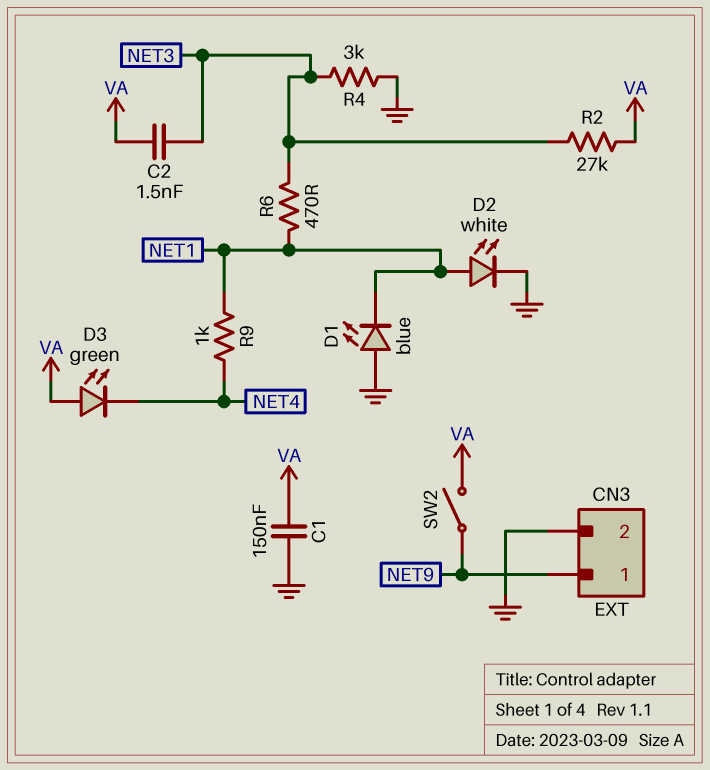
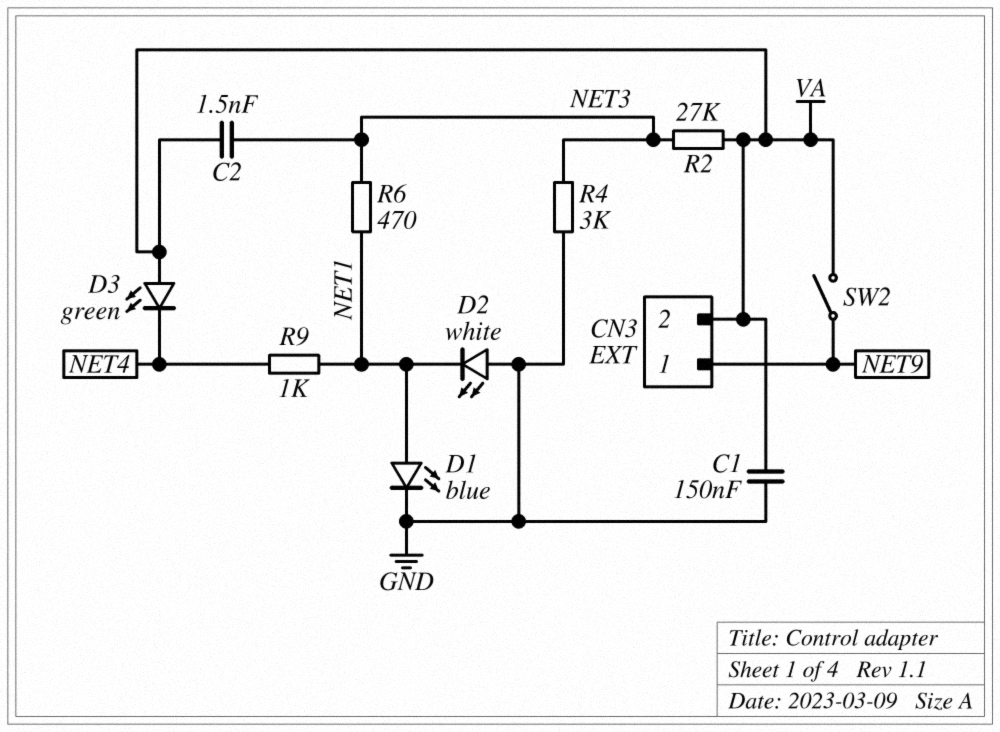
CN3 pin 2: GND -> VA
D1: LED blue (A GND, K NET1) -> LED blue (A NET1, K GND)
D2: LED white (A NET1, K GND) -> LED white (A GND, K NET1)

